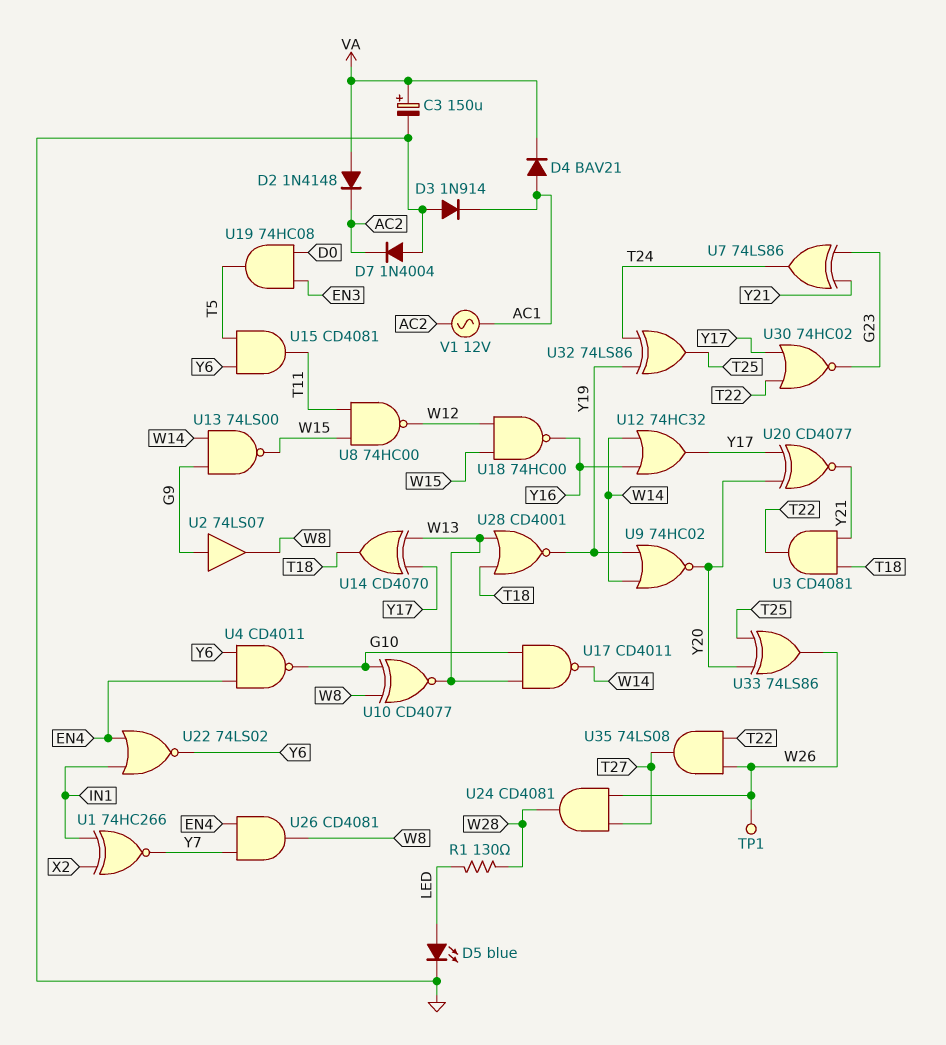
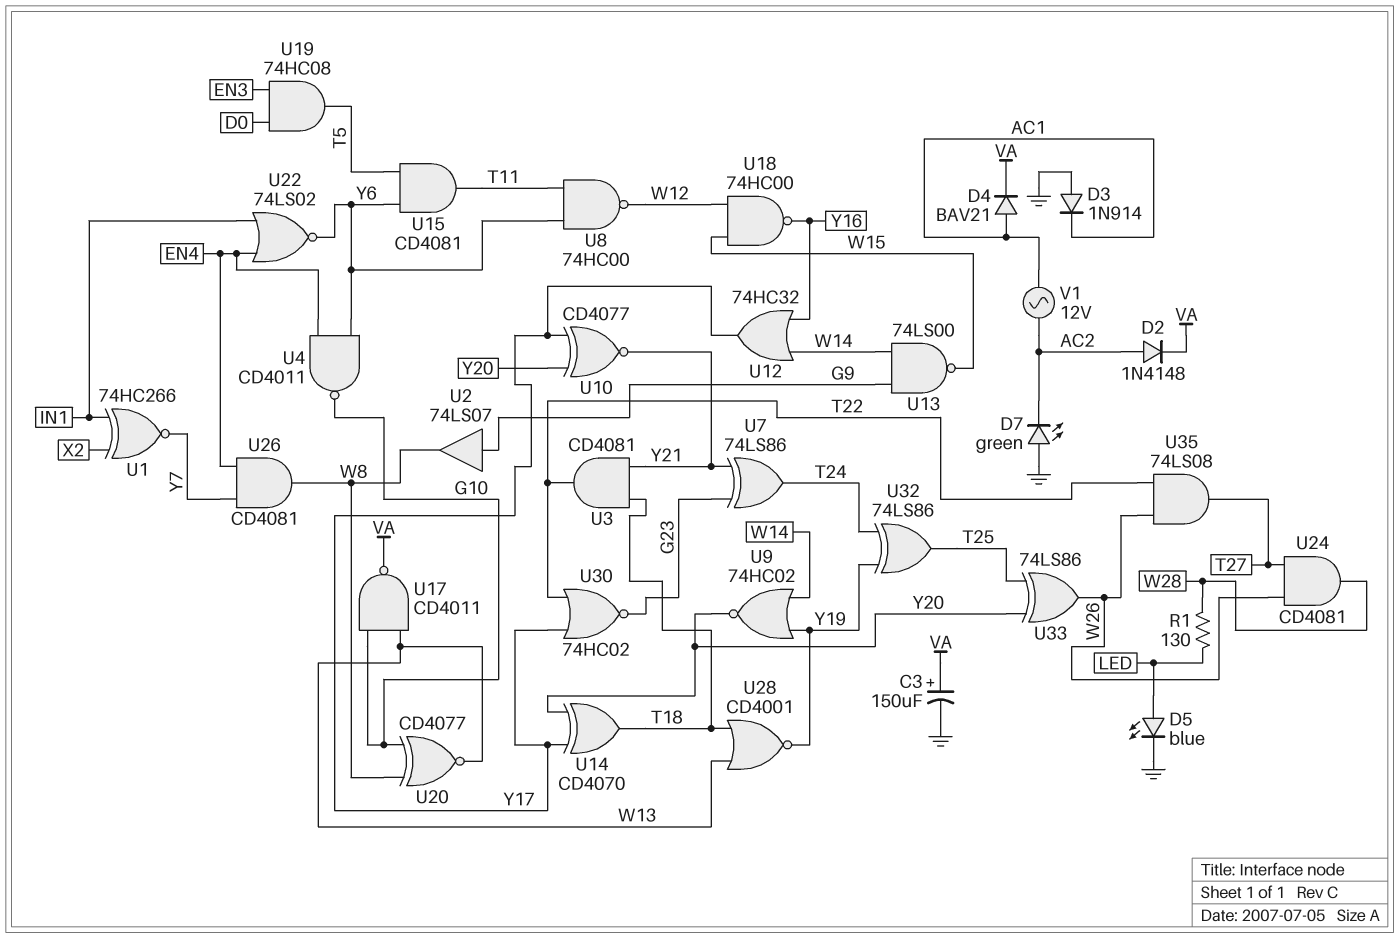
D2: diode 1N4148 (A VA, K AC2) -> diode 1N4148 (A AC2, K VA)
D7: diode 1N4004 (A GND, K AC2) -> LED green (A GND, K AC2)
TP1: test point (W26) -> none
U8: NAND 74HC00 (in T11, in W15, out W12) -> NAND 74HC00 (in T11, in Y6, out W12)
U10: XNOR CD4077 (in G10, in W8, out W13) -> XNOR CD4077 (in Y17, in Y20, out Y21)
U14: XOR CD4070 (in W13, in Y17, out T18) -> XOR CD4070 (in Y17, in Y20, out T18)
U17: NAND CD4011 (in G10, in W13, out W14) -> NAND CD4011 (in G10, in W13, out VA)
U20: XNOR CD4077 (in Y17, in Y20, out Y21) -> XNOR CD4077 (in G10, in W8, out W13)

